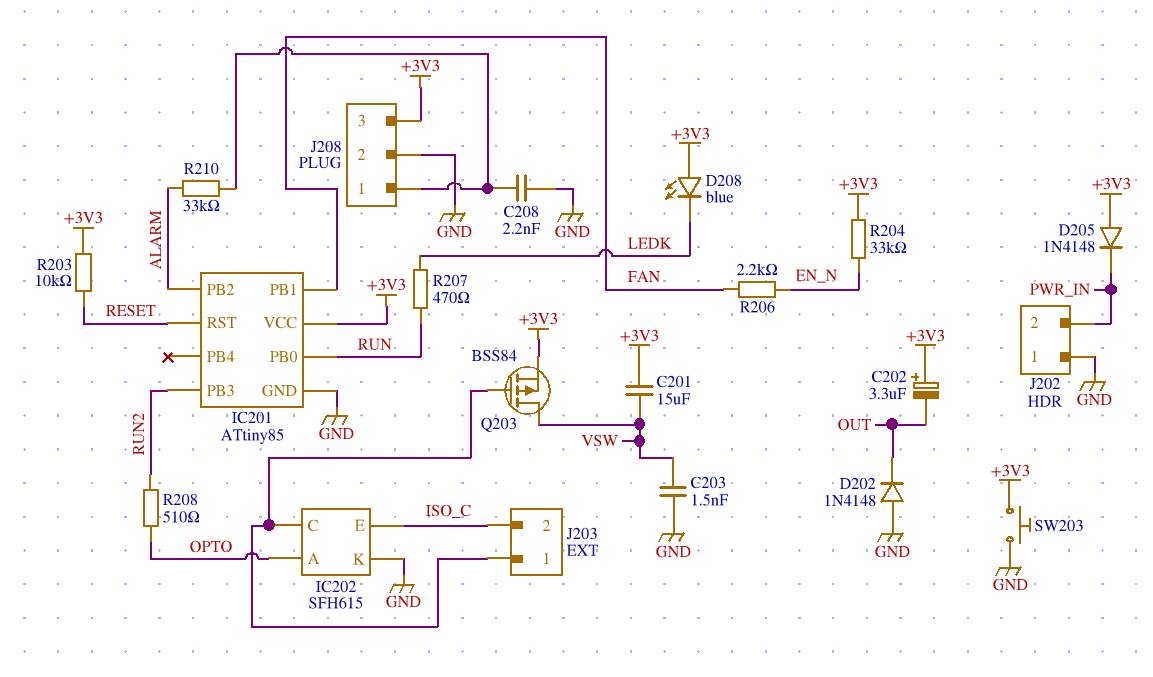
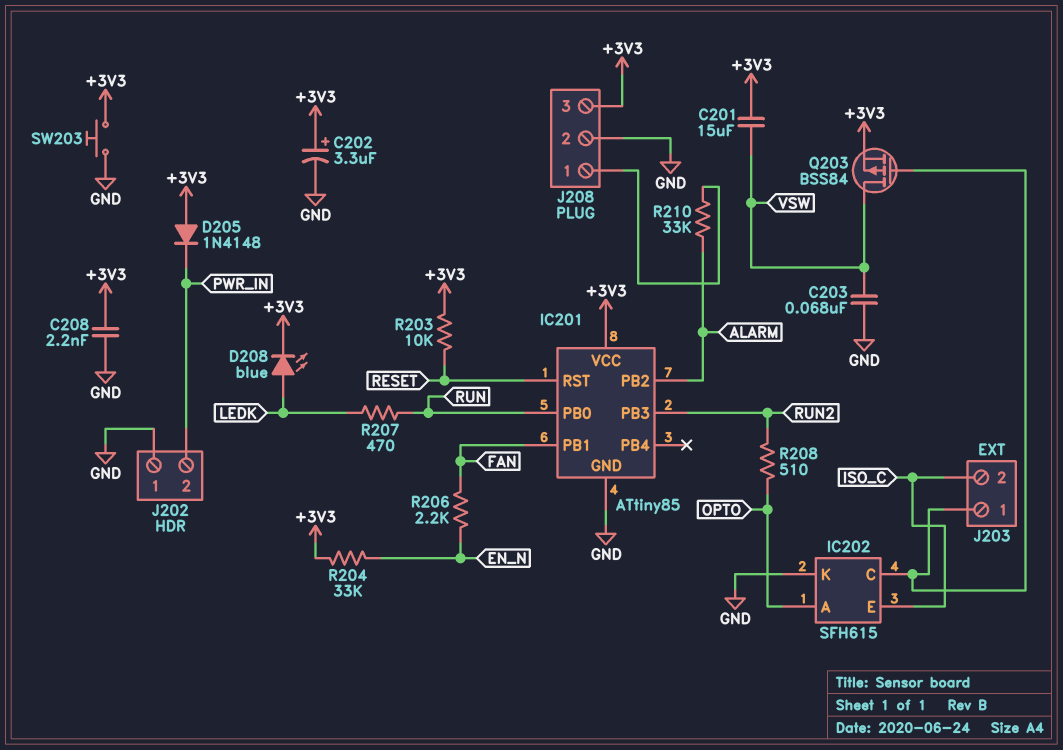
C202: 3.3uF (plus +3V3, minus OUT) -> 3.3uF (plus +3V3, minus GND)
C203: 1.5nF (GND, VSW) -> 68nF (GND, VSW)
C208: 2.2nF (GND, J208/1) -> 2.2nF (+3V3, GND)
D202: diode 1N4148 (A GND, K OUT) -> none
D208: LED blue (A +3V3, K LEDK) -> LED blue (A LEDK, K +3V3)

